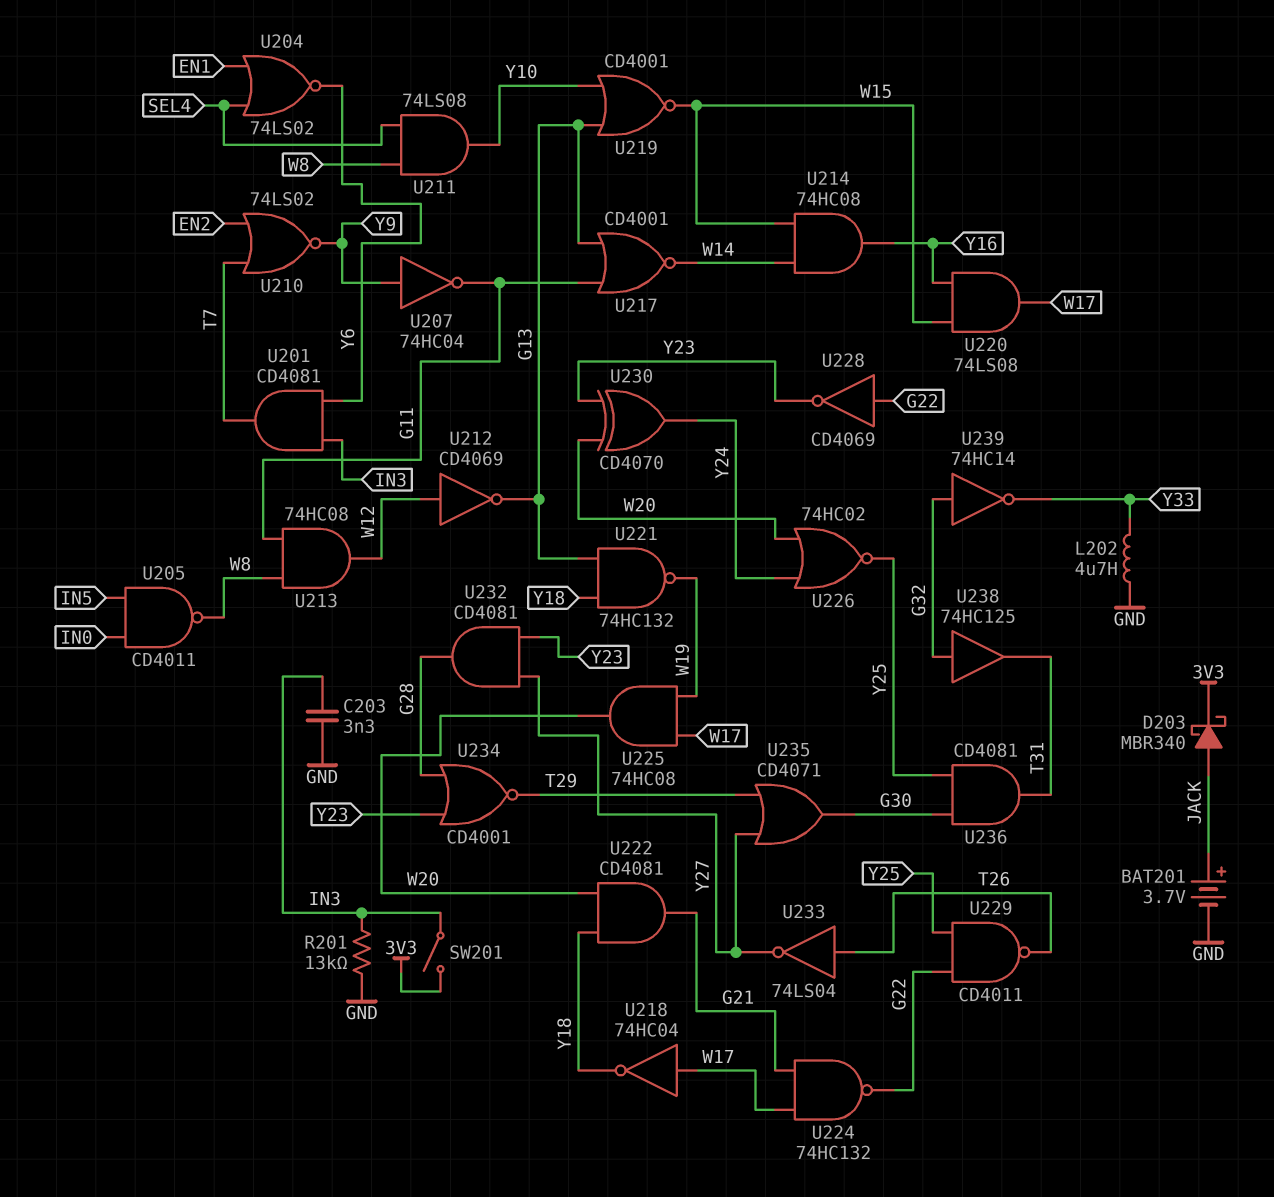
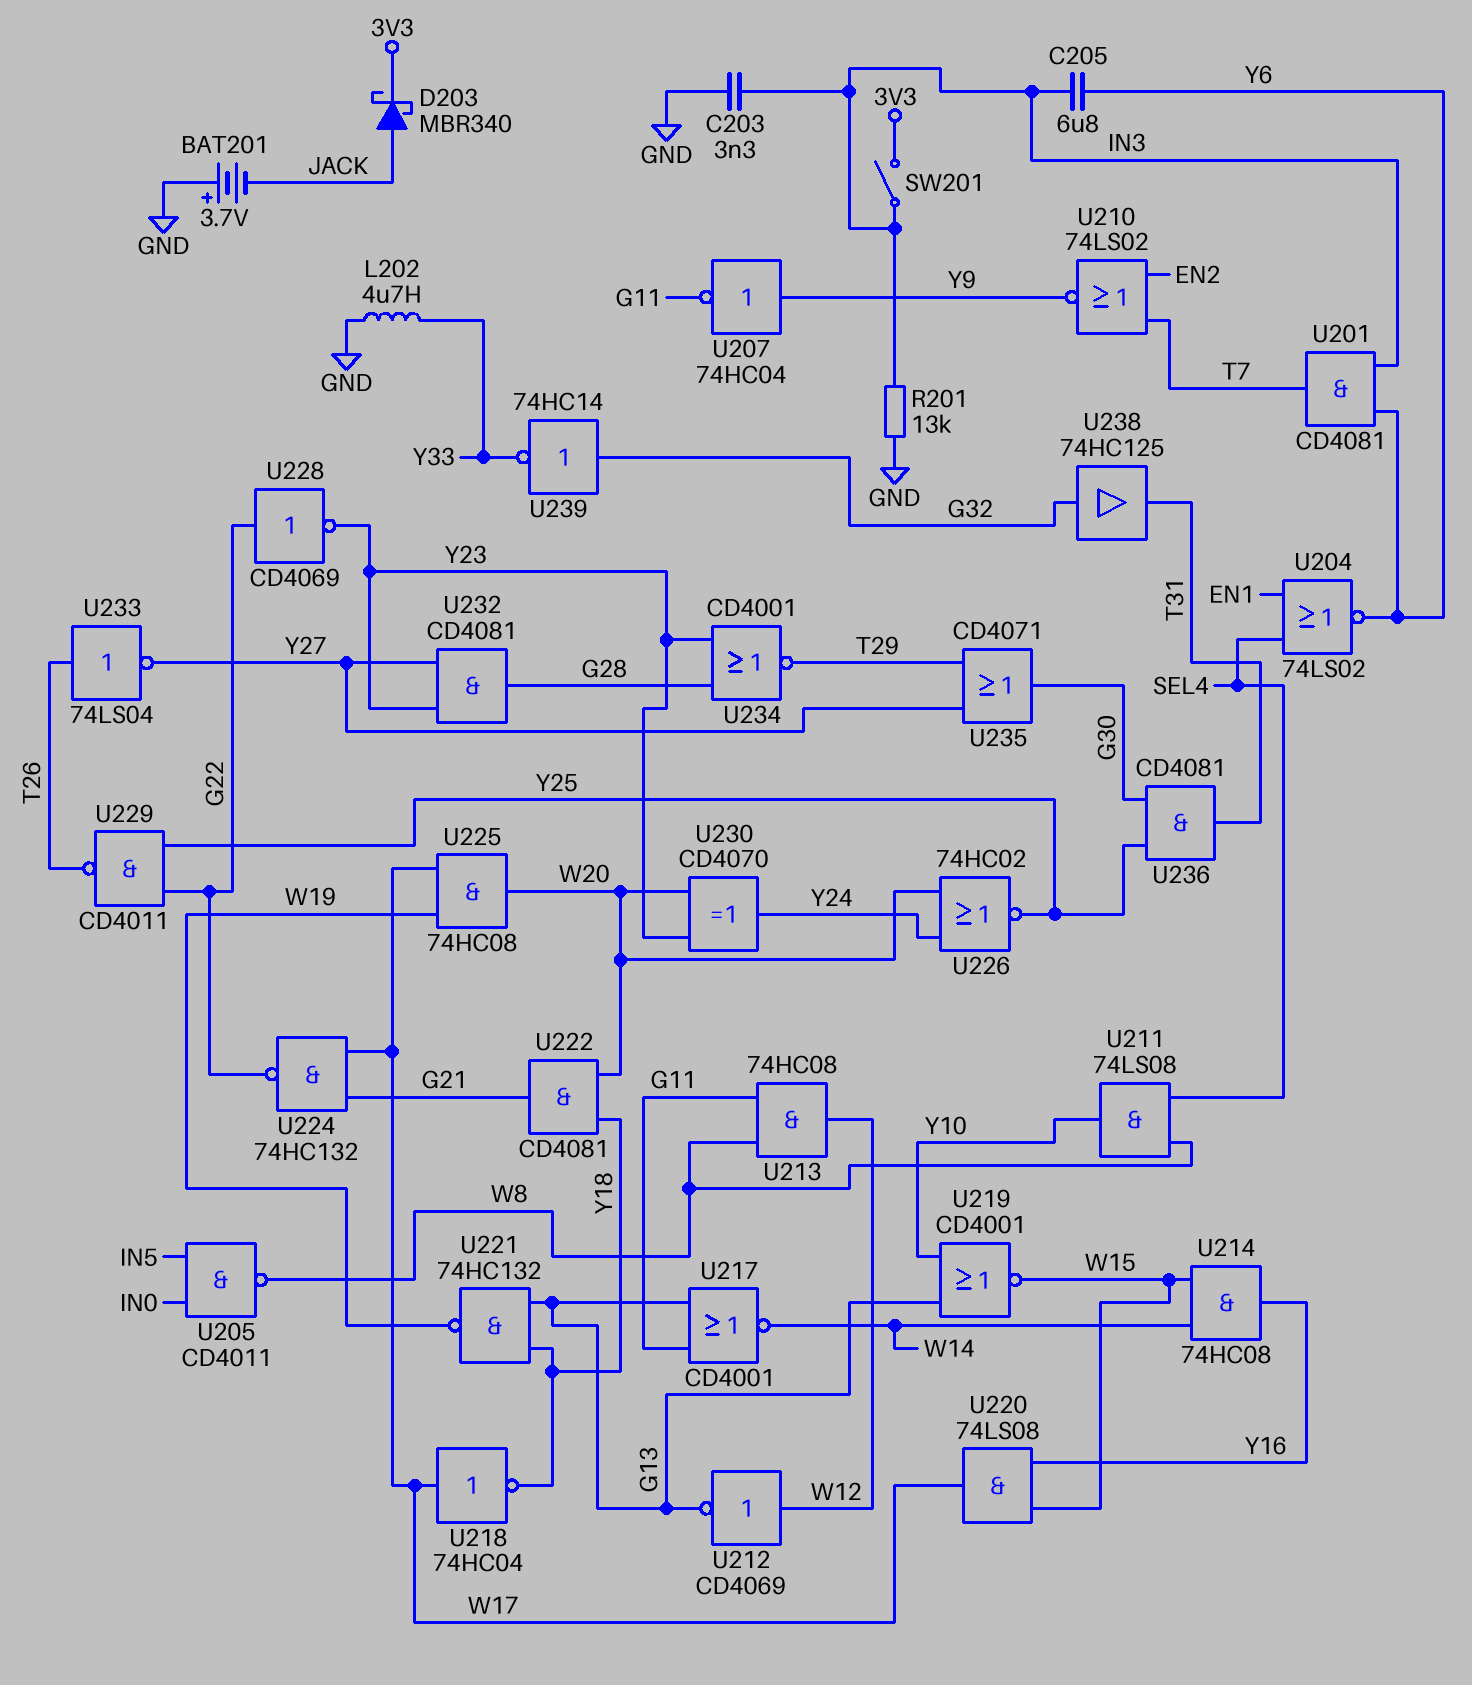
BAT201: 3.7V (plus JACK, minus GND) -> 3.7V (plus GND, minus JACK)
C205: none -> 6.8uF (IN3, Y6)

